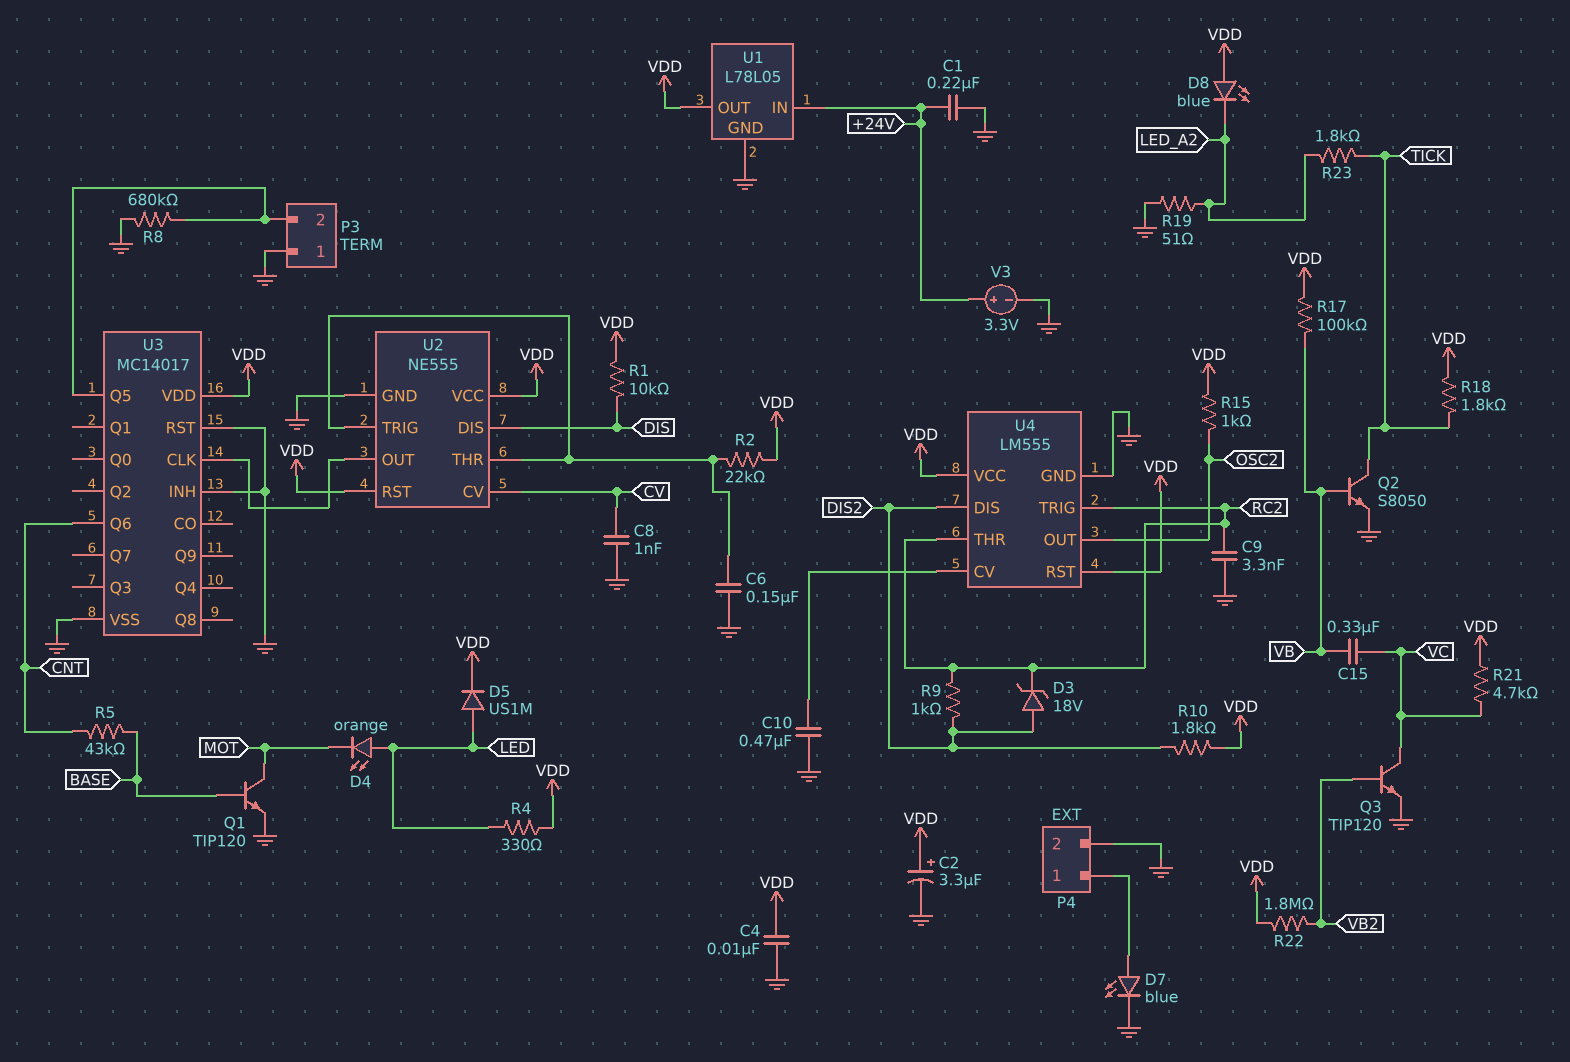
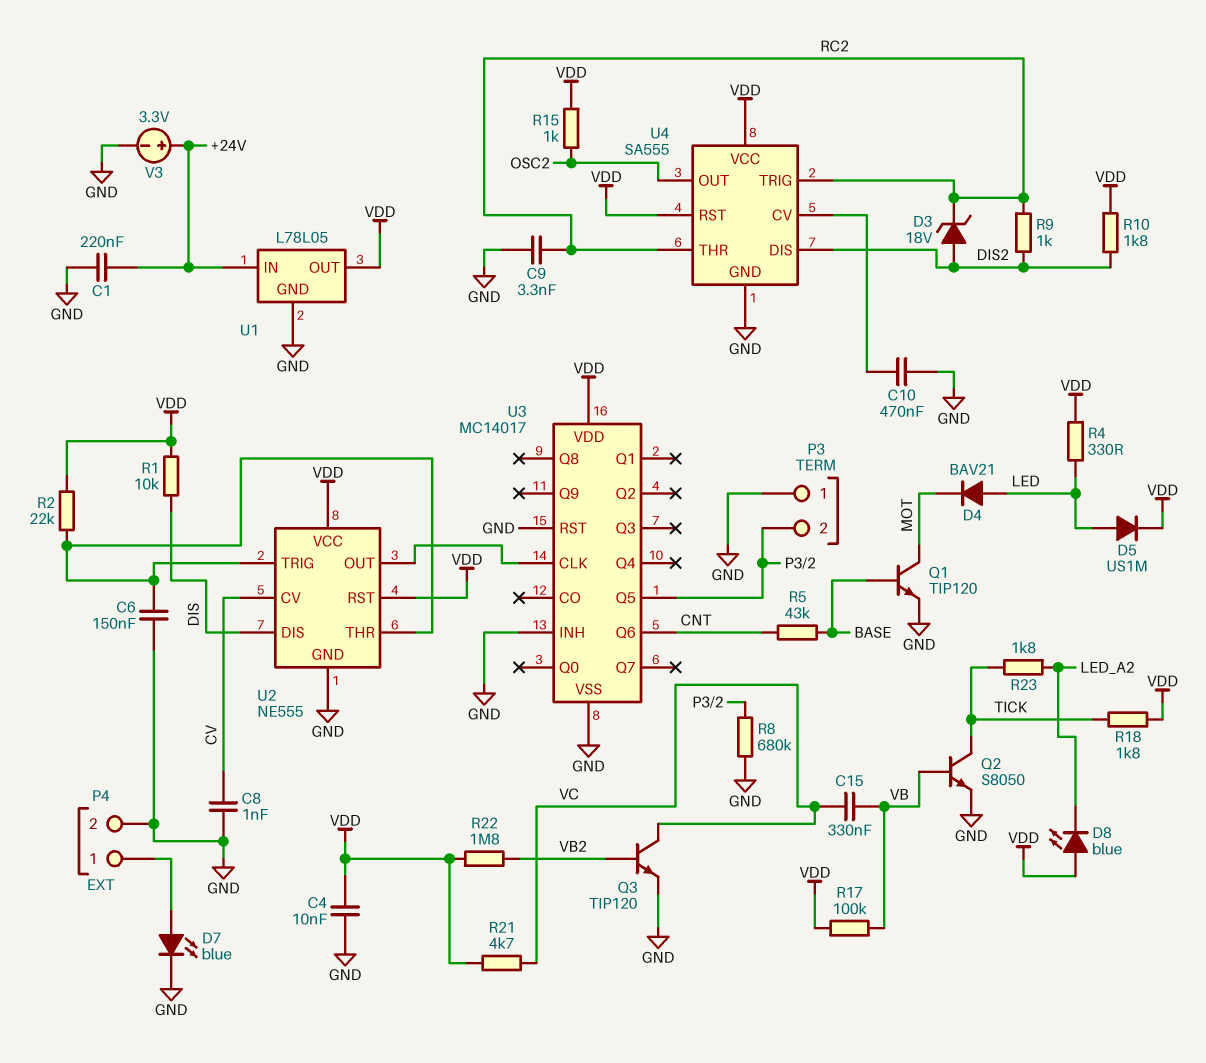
C2: 3.3uF (plus VDD, minus GND) -> none
D4: LED orange (A LED, K MOT) -> diode BAV21 (A LED, K MOT)
R19: 51 (GND, LED_A2) -> none
U4: LM555 -> SA555

